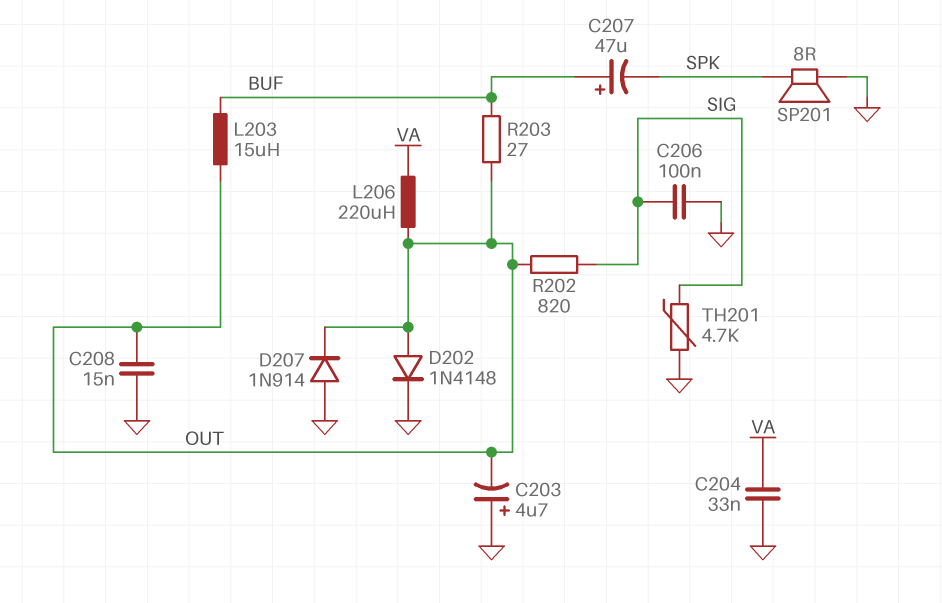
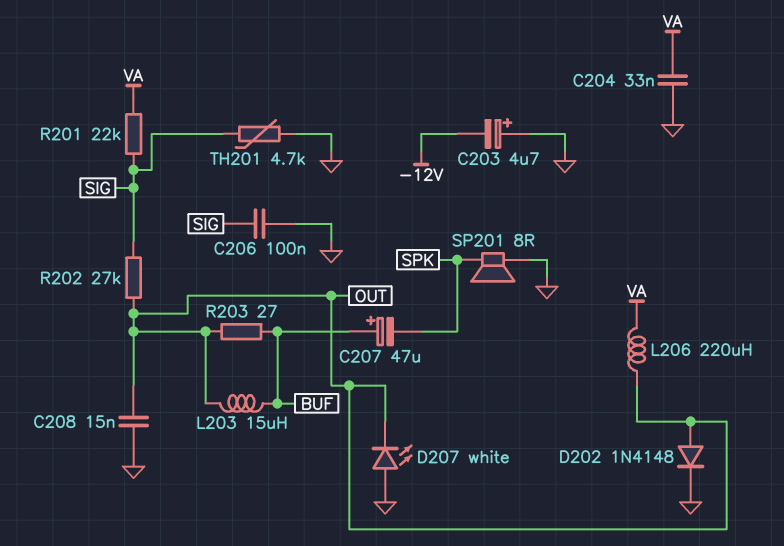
C203: 4.7uF (plus GND, minus OUT) -> 4.7uF (plus GND, minus -12V)
D207: diode 1N914 (A GND, K OUT) -> LED white (A GND, K OUT)
R201: none -> 22k (SIG, VA)
R202: 820 (OUT, SIG) -> 27k (OUT, SIG)

